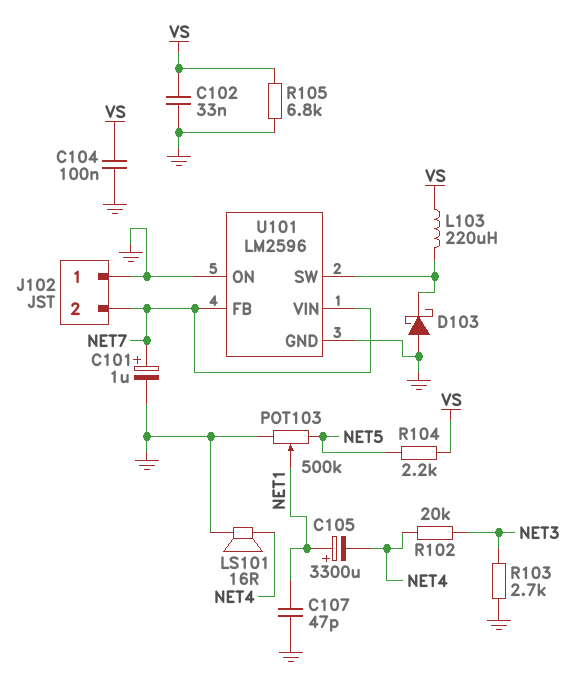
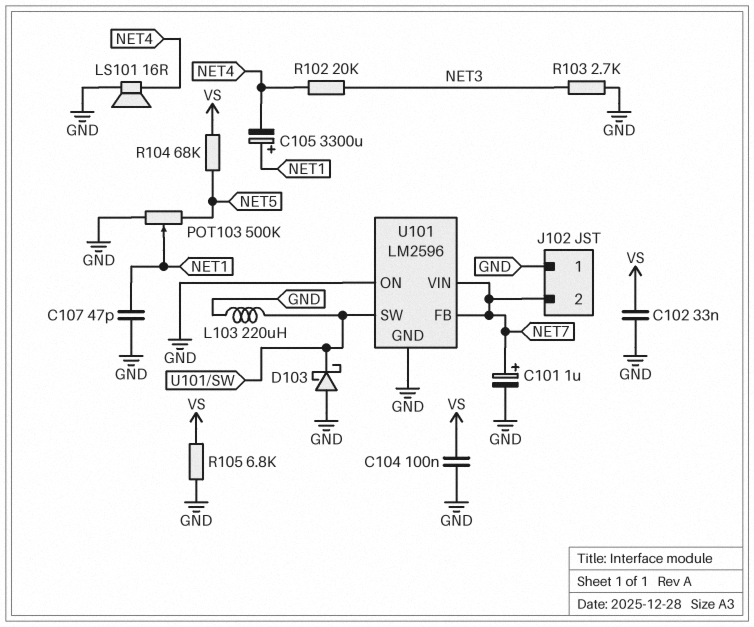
L103: 220uH (U101/SW, VS) -> 220uH (GND, U101/SW)
R104: 2.2k (NET5, VS) -> 68k (NET5, VS)

